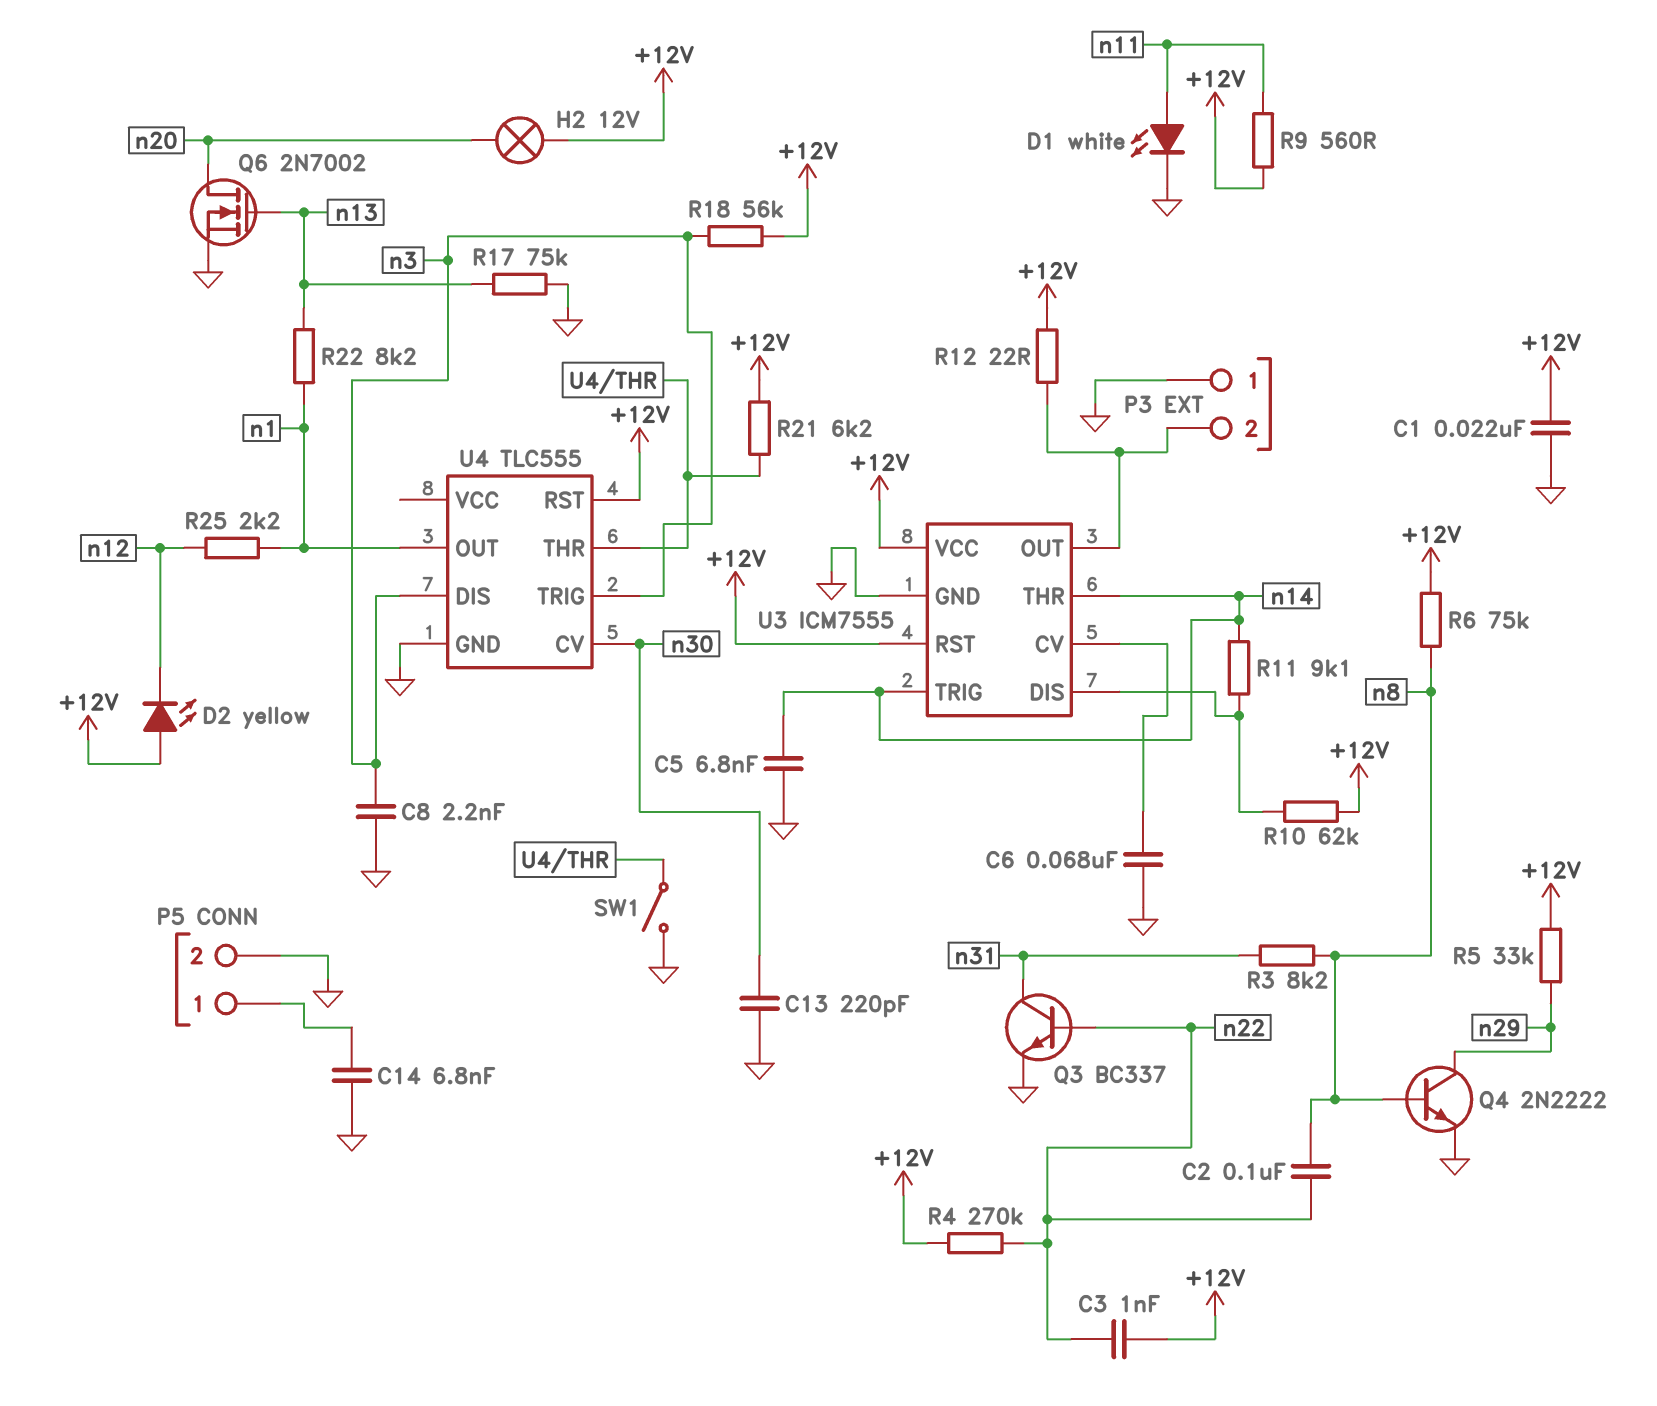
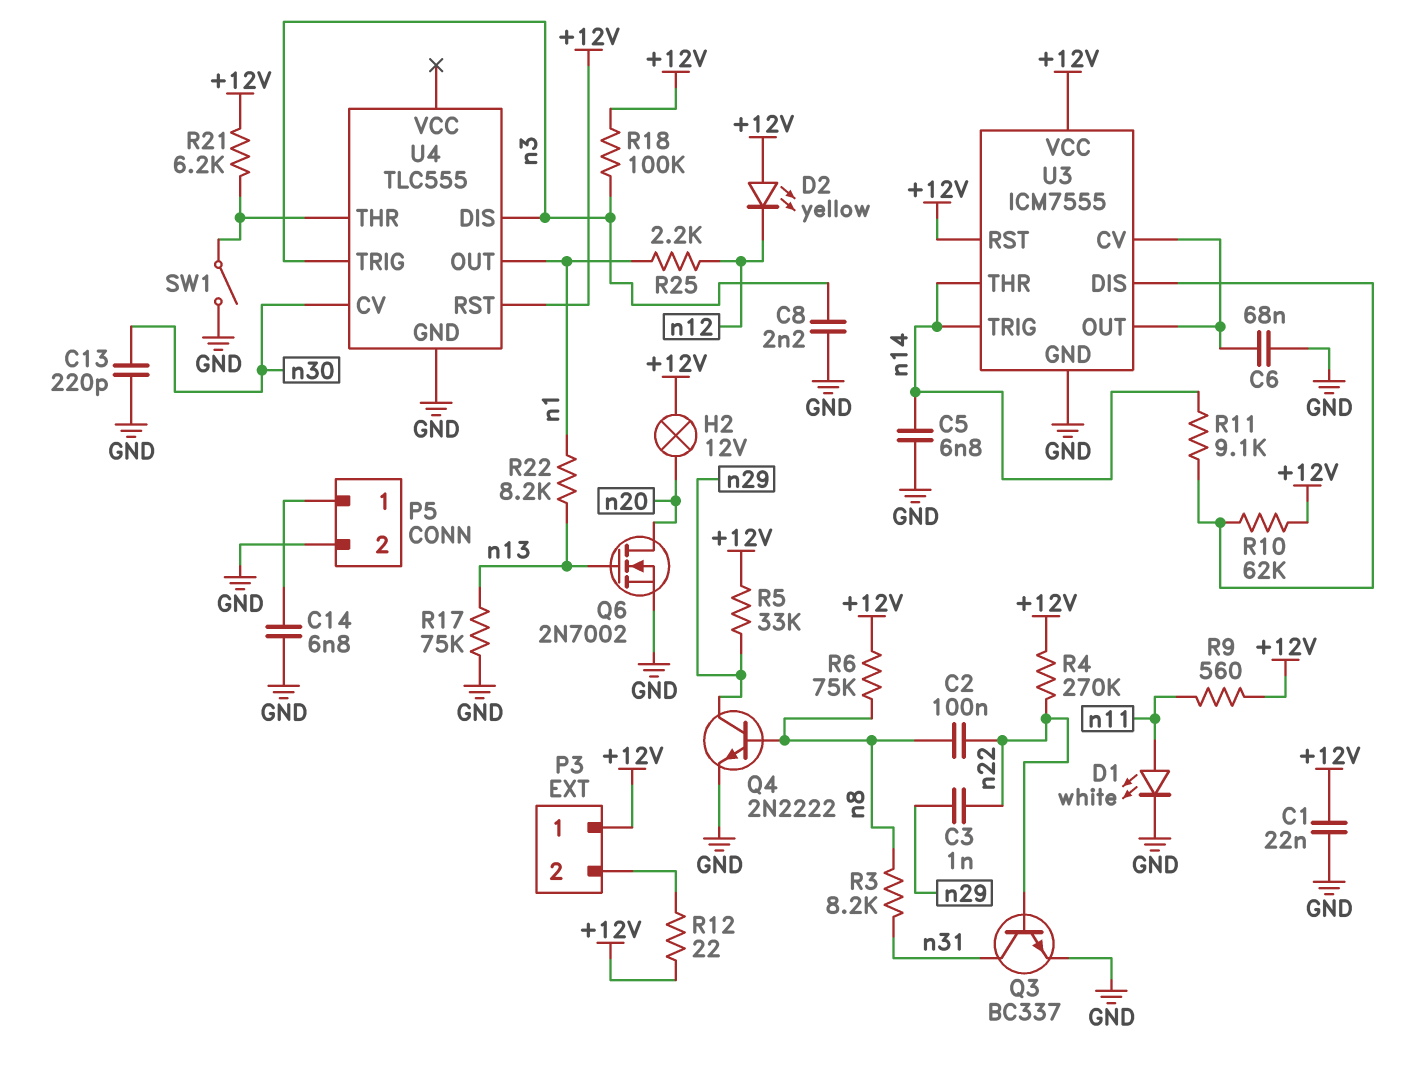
C3: 1nF (+12V, n22) -> 1nF (n22, n29)
P3 pin 1: GND -> +12V
R18: 56k (+12V, n3) -> 100k (+12V, n3)
U3 pin OUT: P3/2 -> U3/CV

